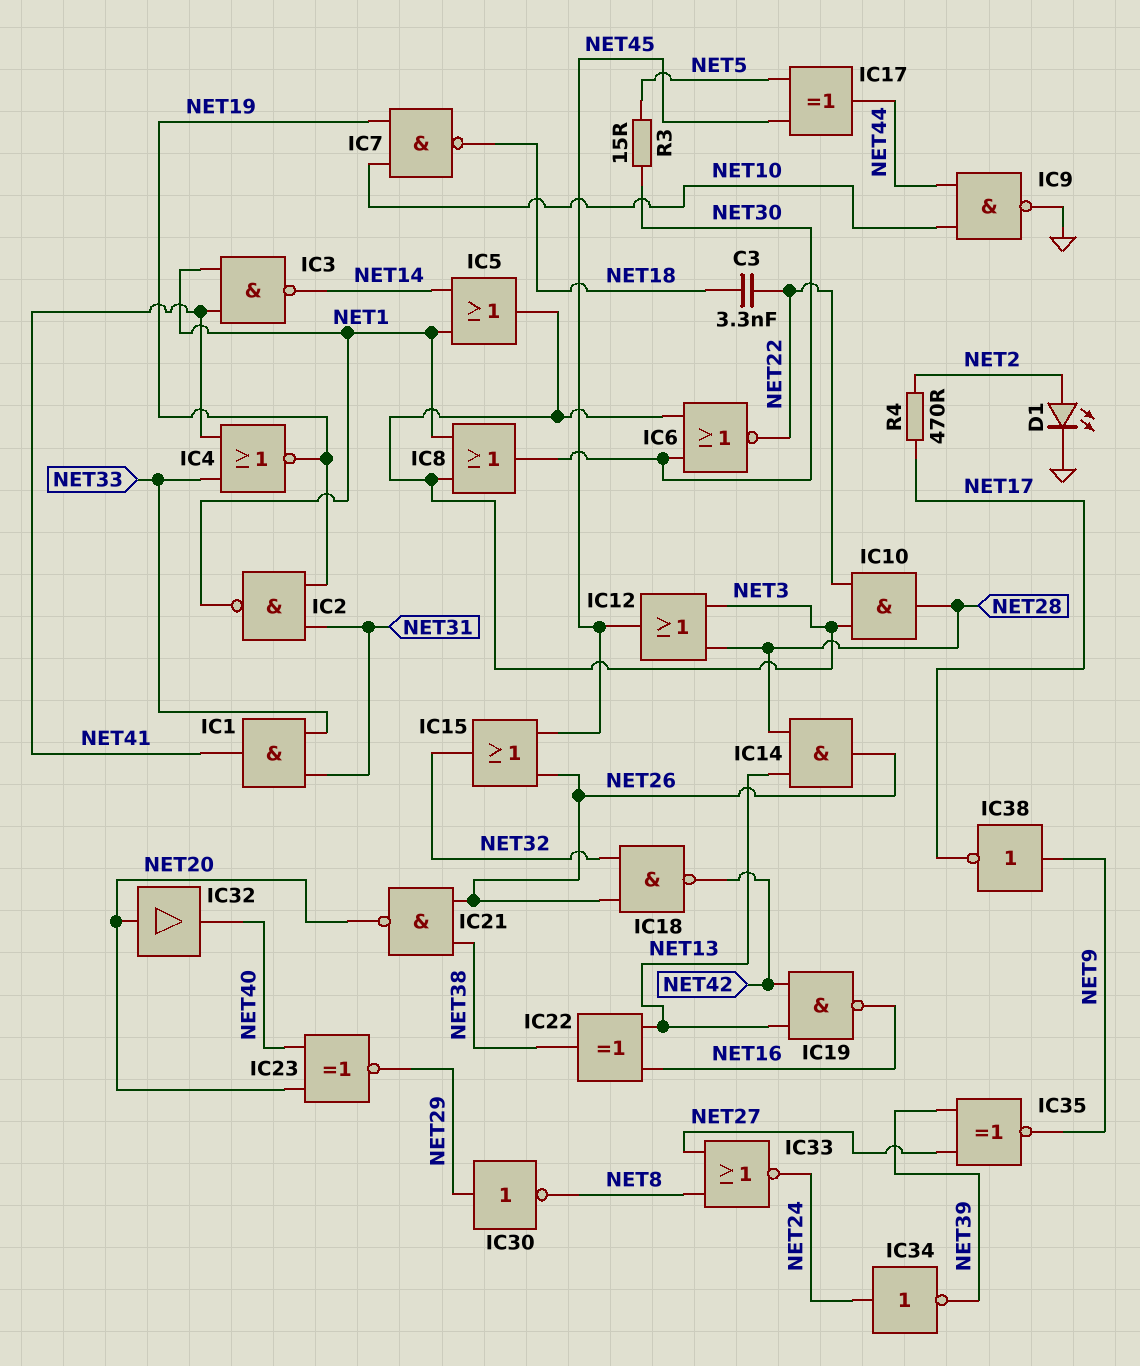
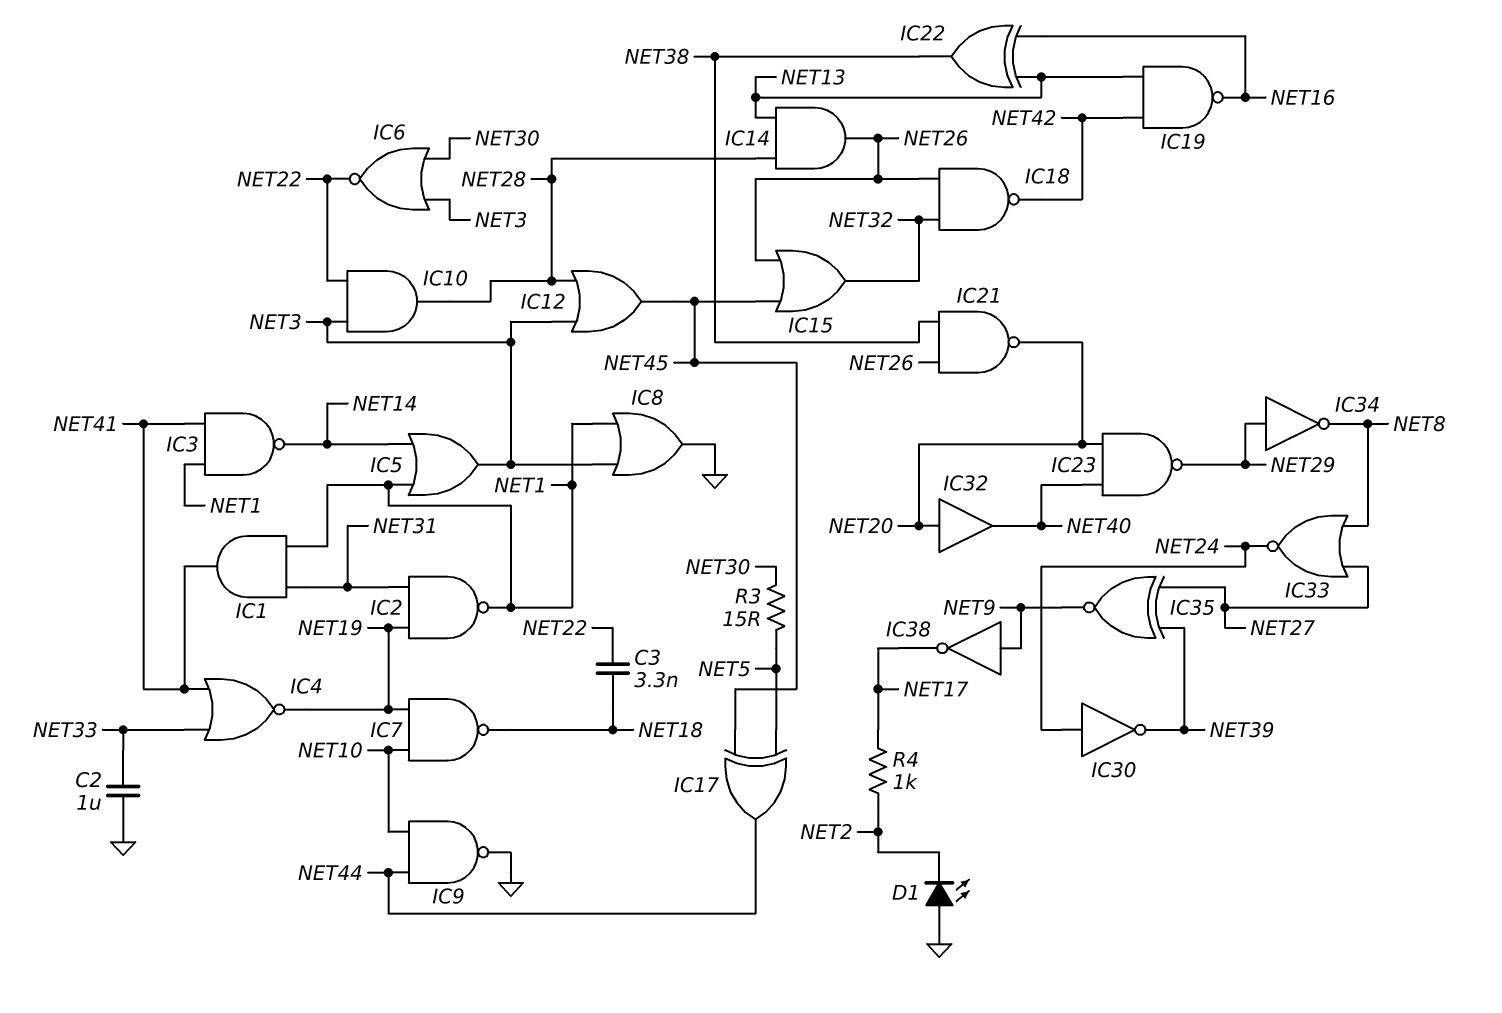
C2: none -> 1uF (GND, NET33)
D1: LED (A NET2, K GND) -> LED (A GND, K NET2)
IC1: AND (in NET31, in NET33, out NET41) -> AND (in NET1, in NET31, out NET41)
IC8: OR (in NET1, in NET3, out NET30) -> OR (in NET1, in NET3, out GND)
IC23: XNOR (in NET20, in NET40, out NET29) -> NAND (in NET20, in NET40, out NET29)
IC30: NOT (in NET29, out NET8) -> NOT (in NET24, out NET39)
IC34: NOT (in NET24, out NET39) -> NOT (in NET29, out NET8)
R4: 470 (NET2, NET17) -> 1k (NET2, NET17)

